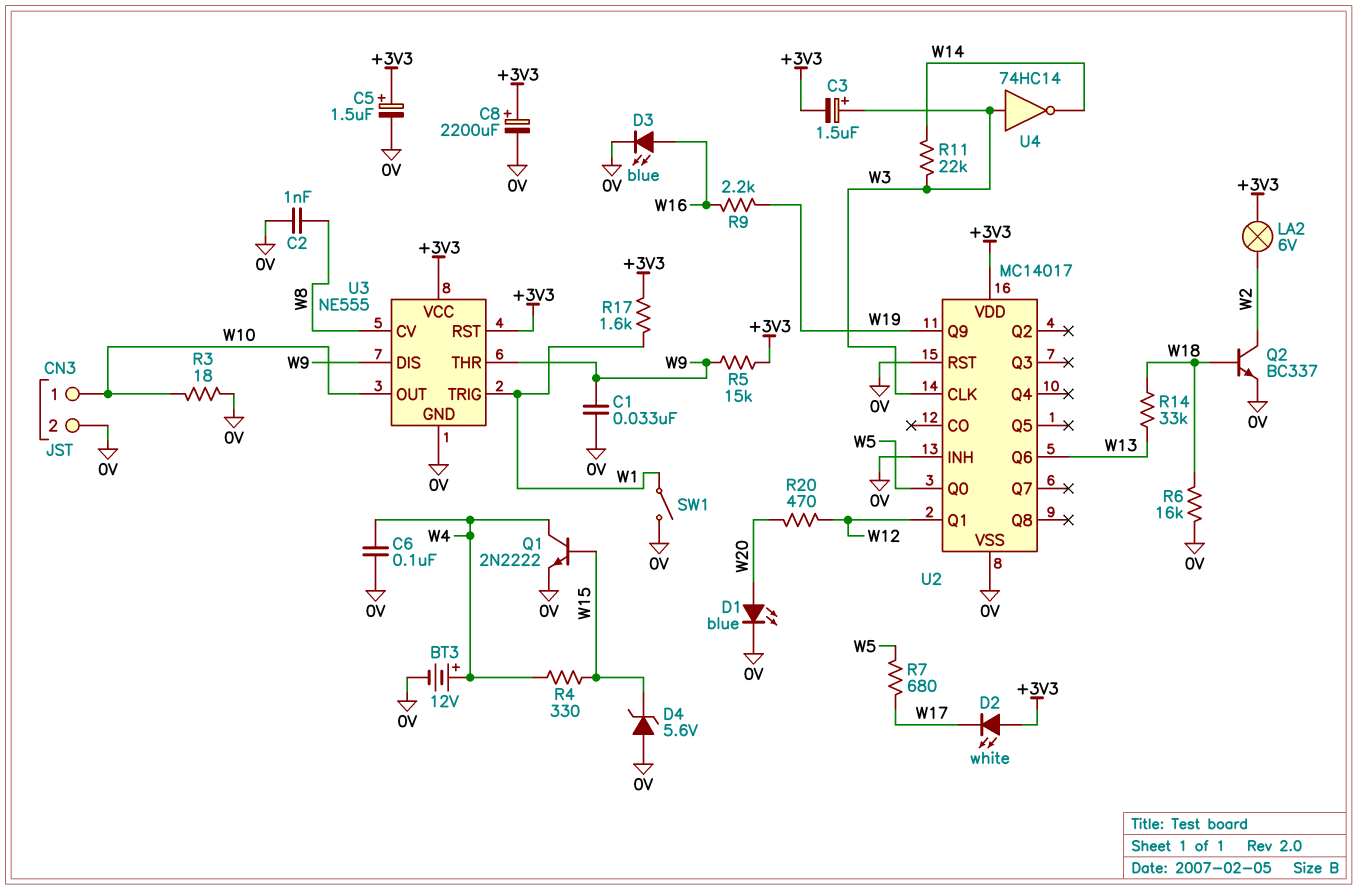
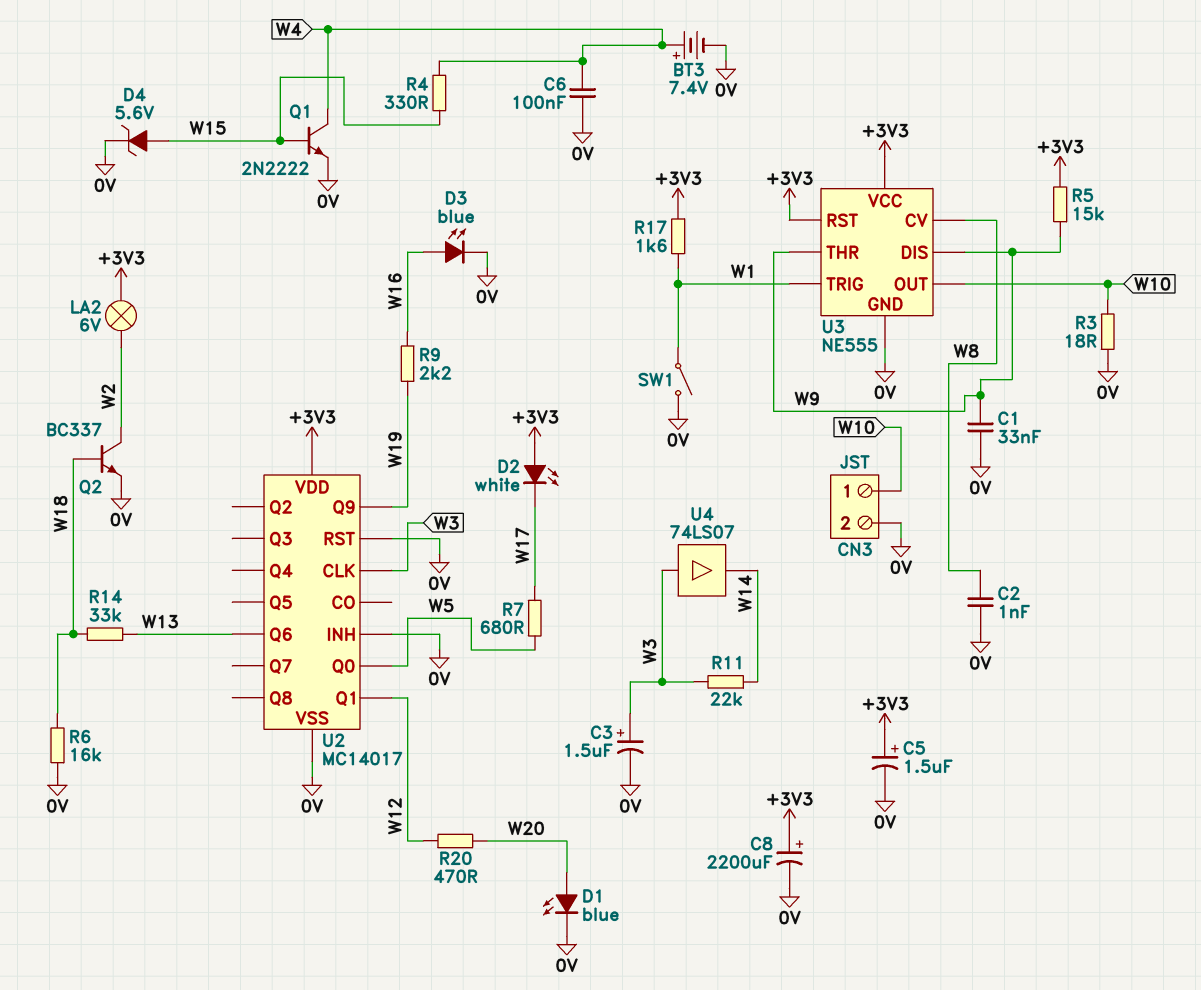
BT3: 12V (plus W4, minus 0V) -> 7.4V (plus W4, minus 0V)
C3: 1.5uF (plus W3, minus +3V3) -> 1.5uF (plus W3, minus 0V)
D4: zener 5.6V (A 0V, K W15) -> zener 5.6V (A W15, K 0V)
U4: NOT 74HC14 (in W3, out W14) -> buffer 74LS07 (in W3, out W14)

